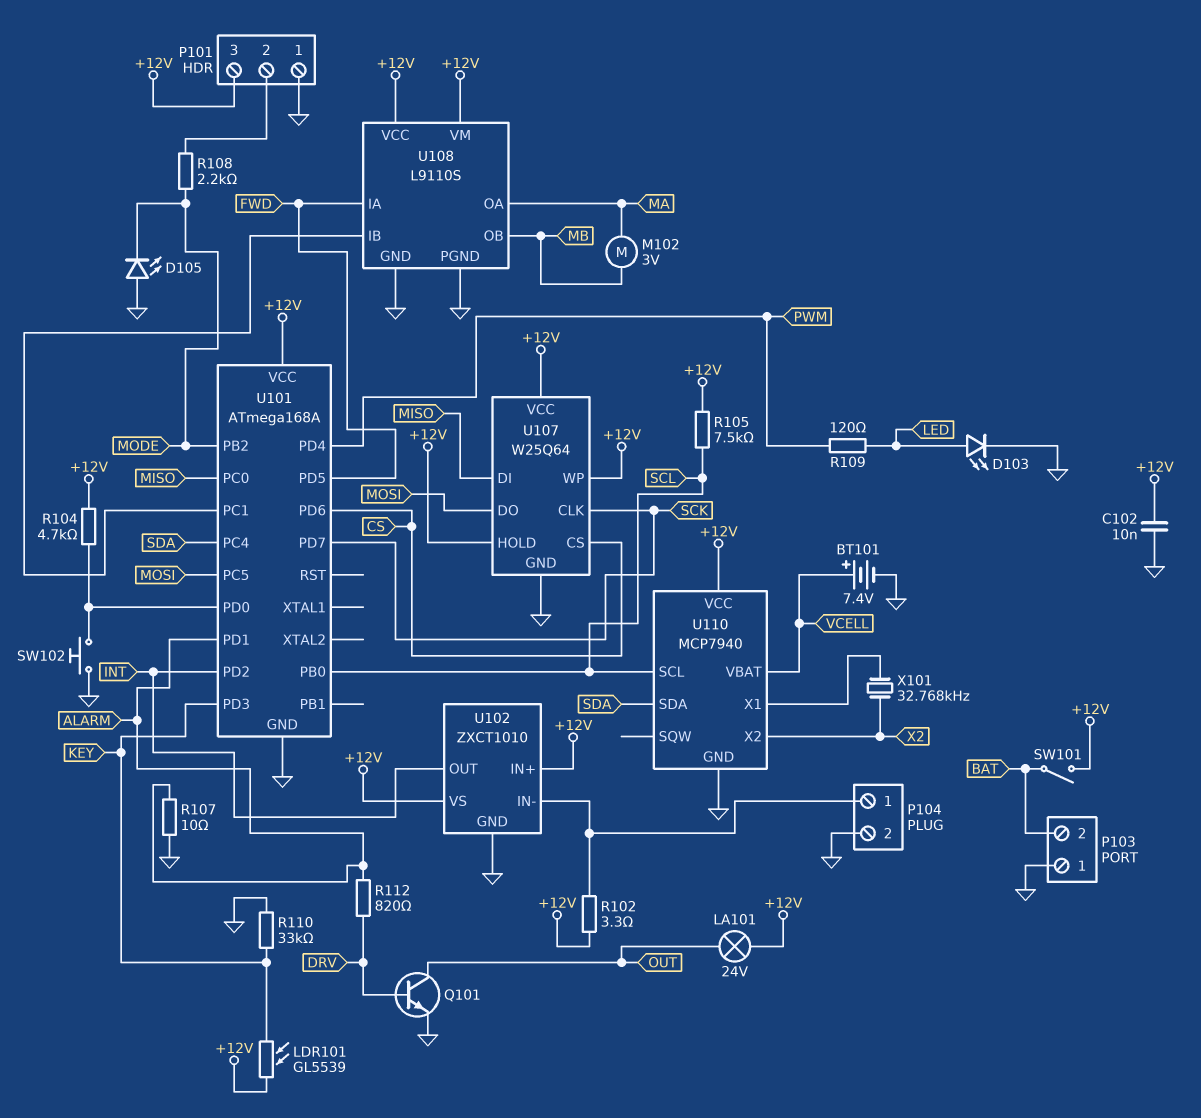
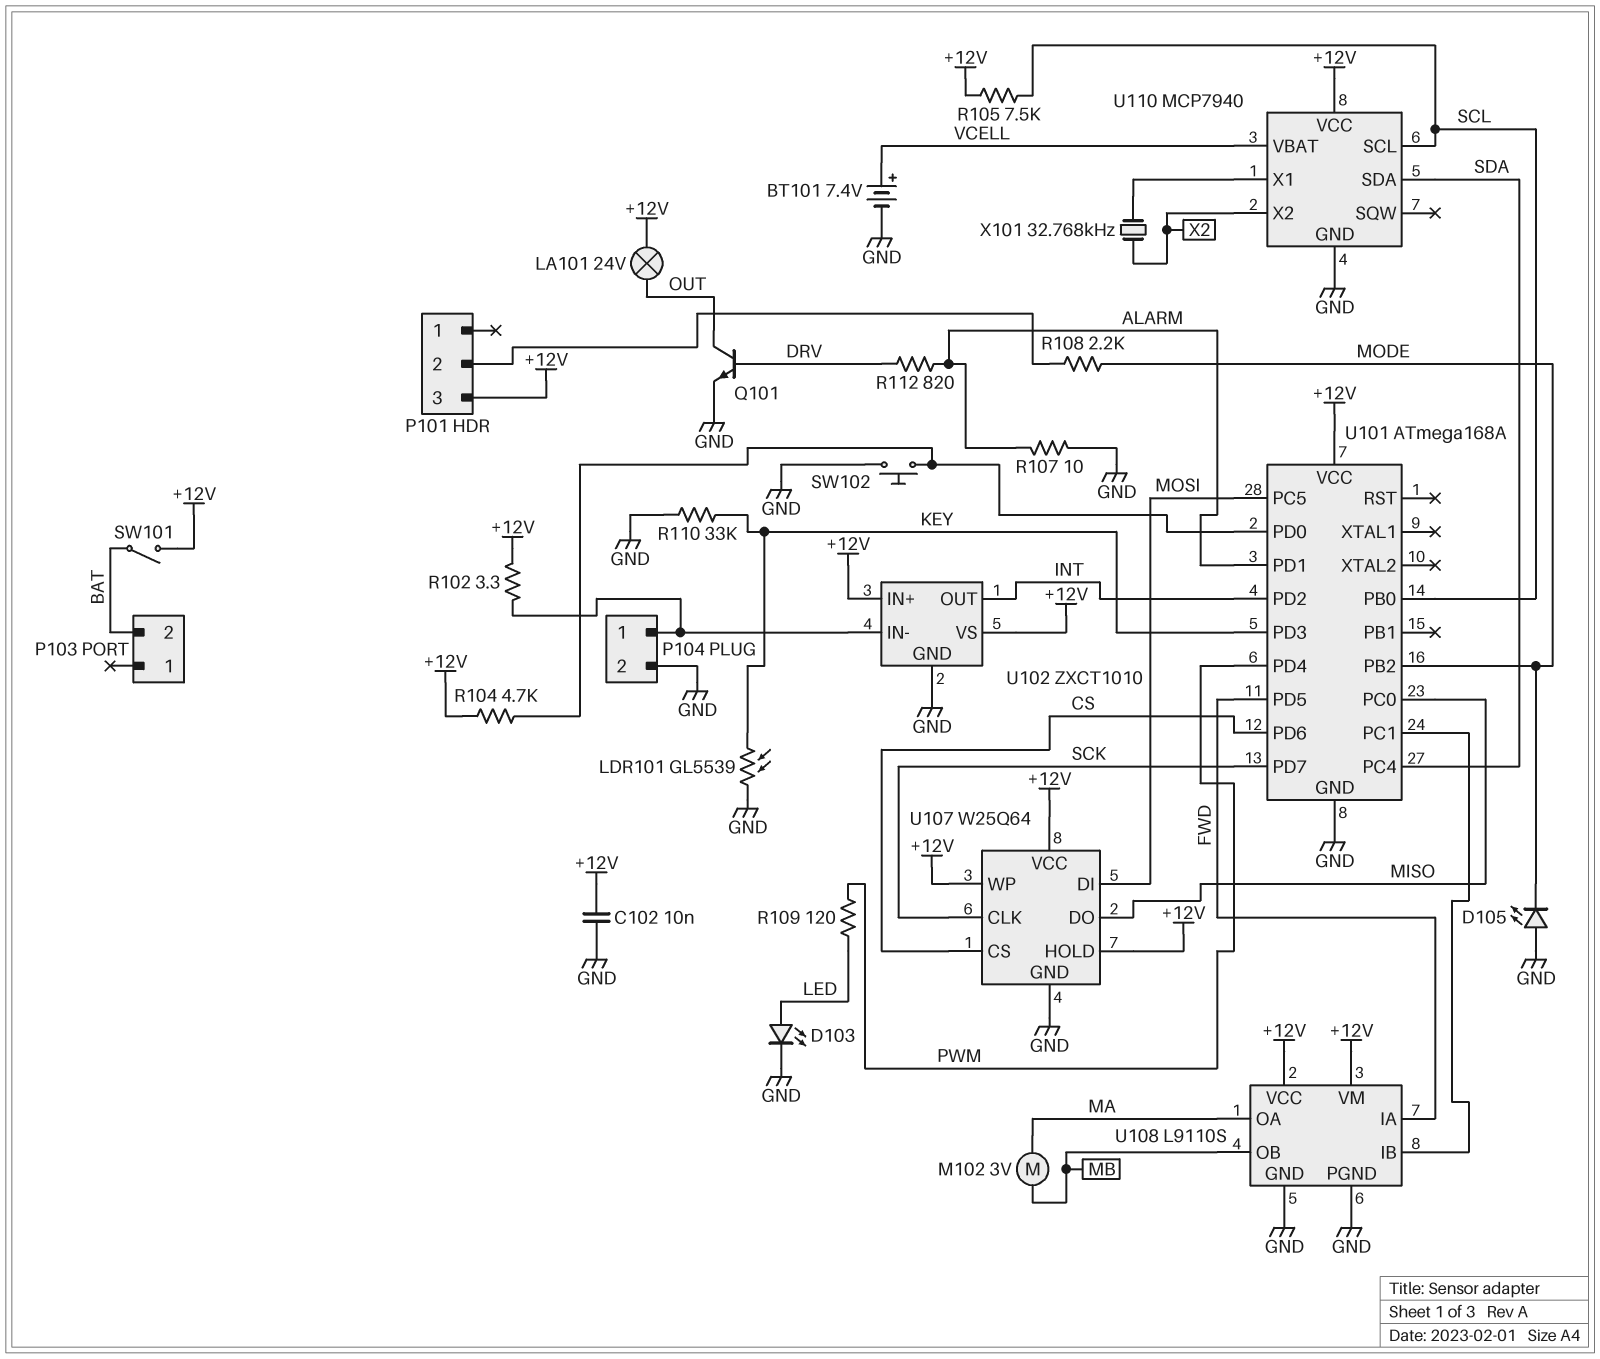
LDR101: GL5539 (+12V, KEY) -> GL5539 (GND, KEY)
P101 pin 1: GND -> none
P103 pin 1: GND -> none
U107 pin DI: MISO -> MOSI
U107 pin DO: MOSI -> MISO

